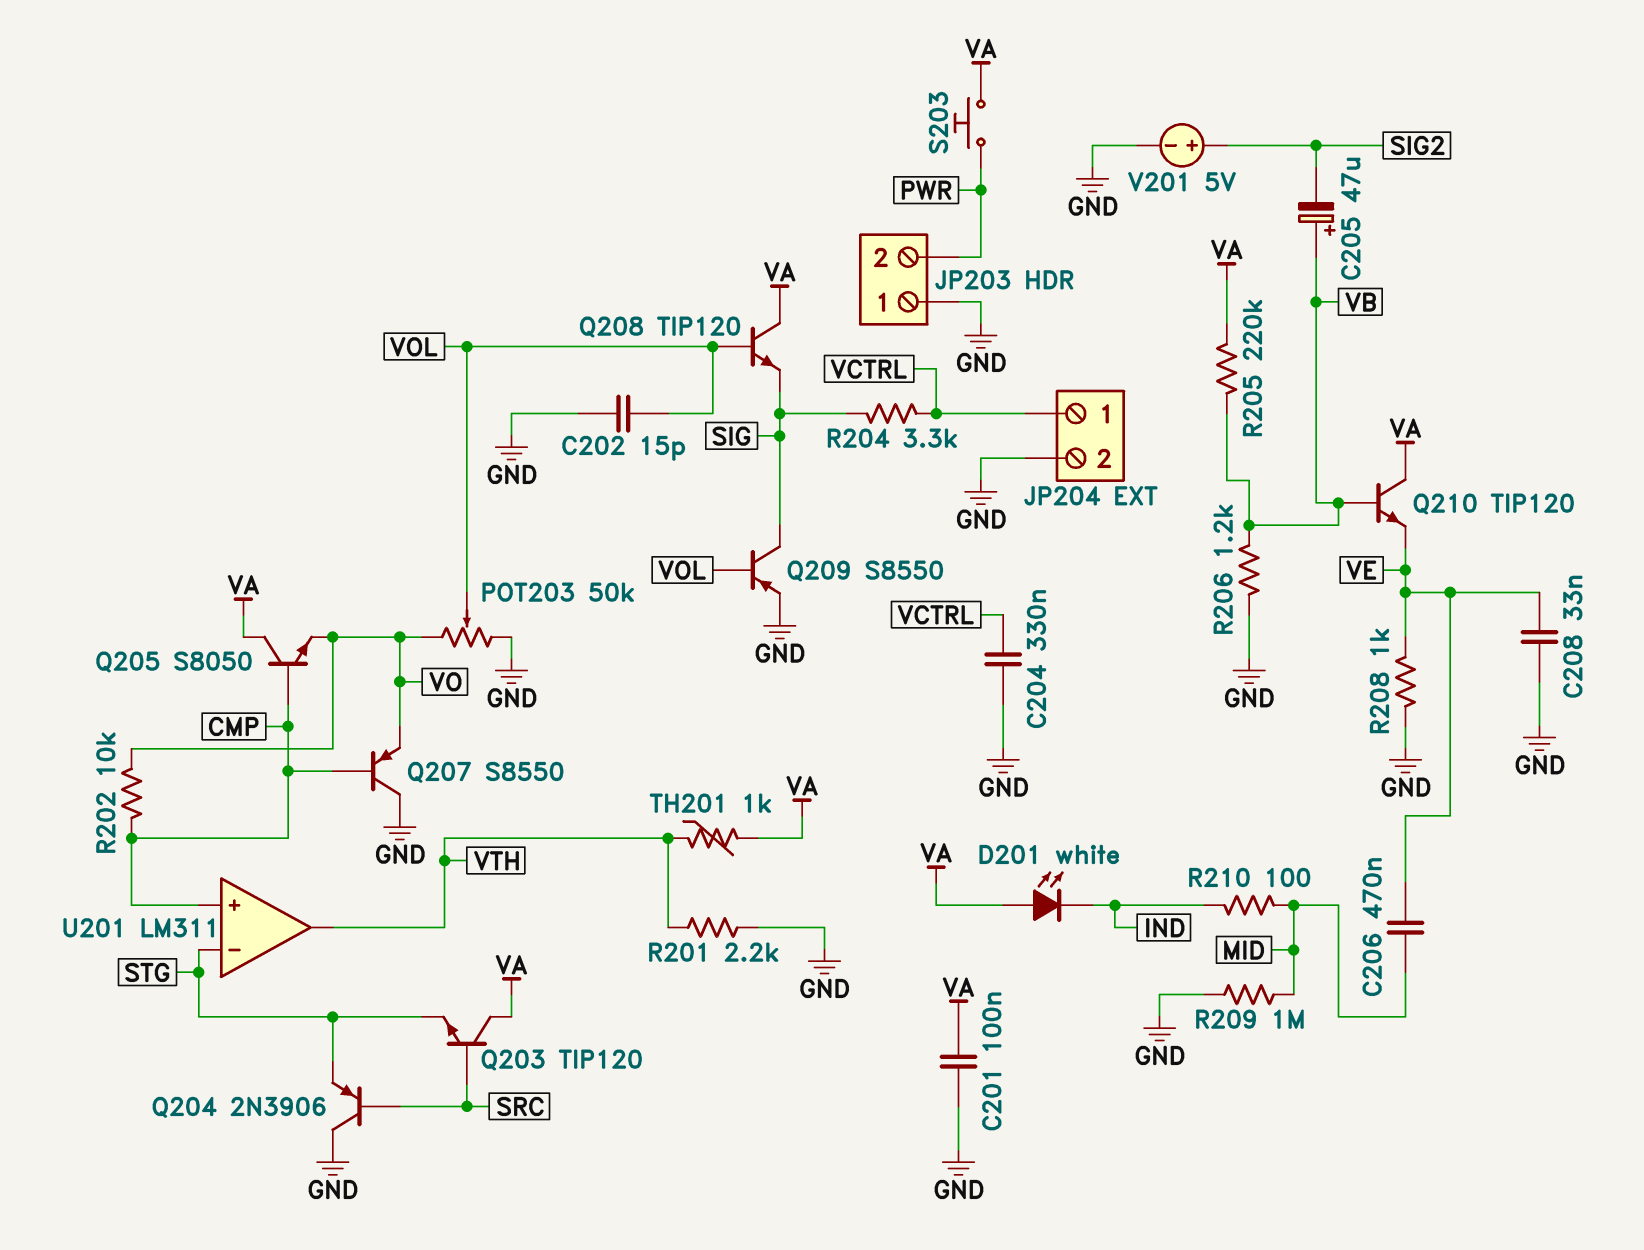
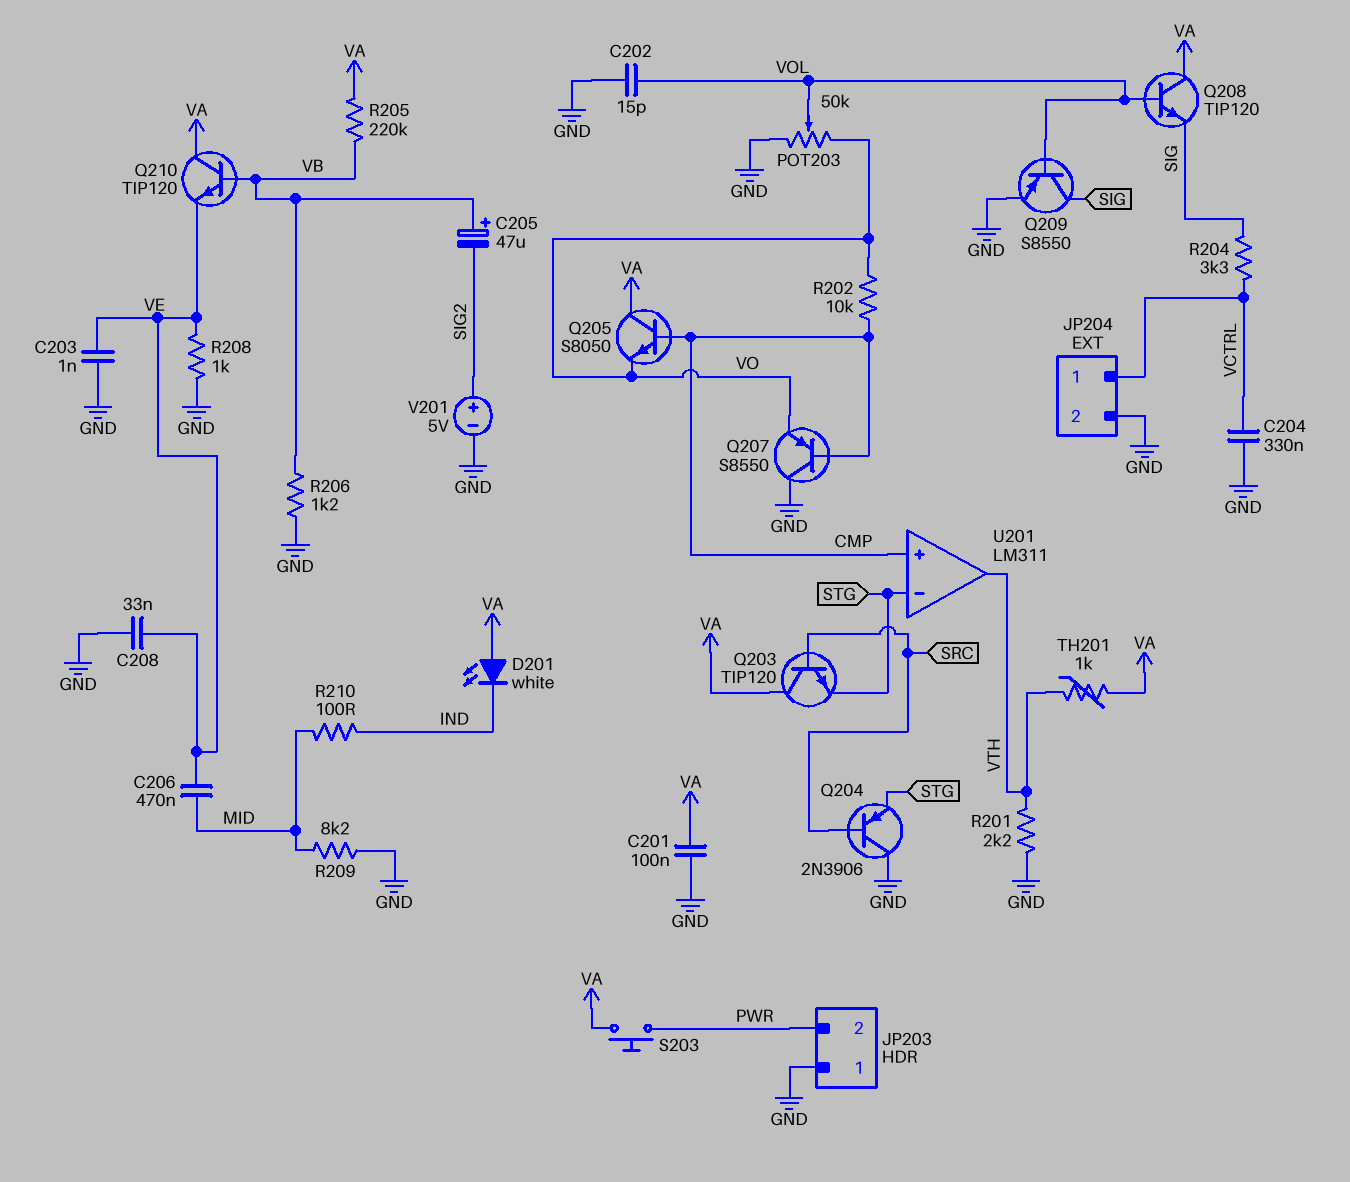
C203: none -> 1nF (GND, VE)
R209: 1M (GND, MID) -> 8.2k (GND, MID)

